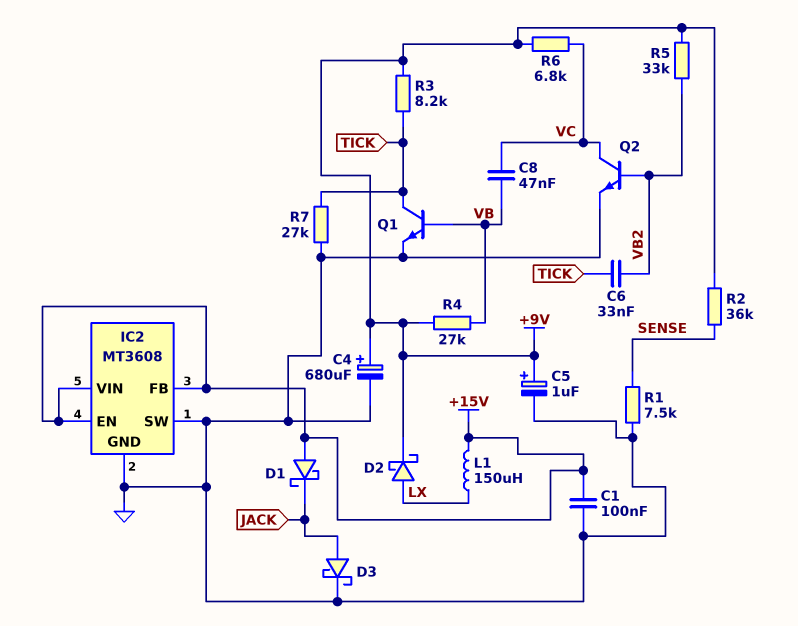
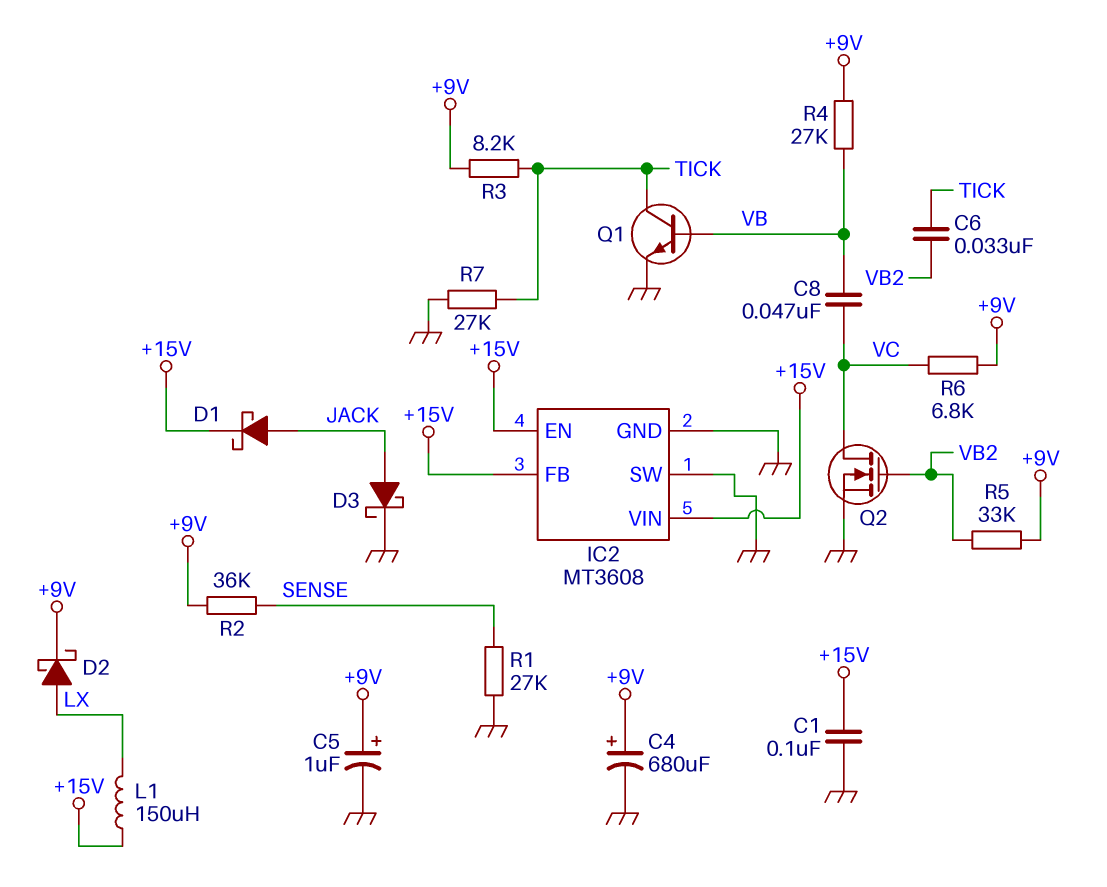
D1: schottky (A +15V, K JACK) -> schottky (A JACK, K +15V)
Q2: NPN (B VB2, C VC, E GND) -> NMOS (G VB2, D VC, S GND)
R1: 7.5k (GND, SENSE) -> 27k (GND, SENSE)

